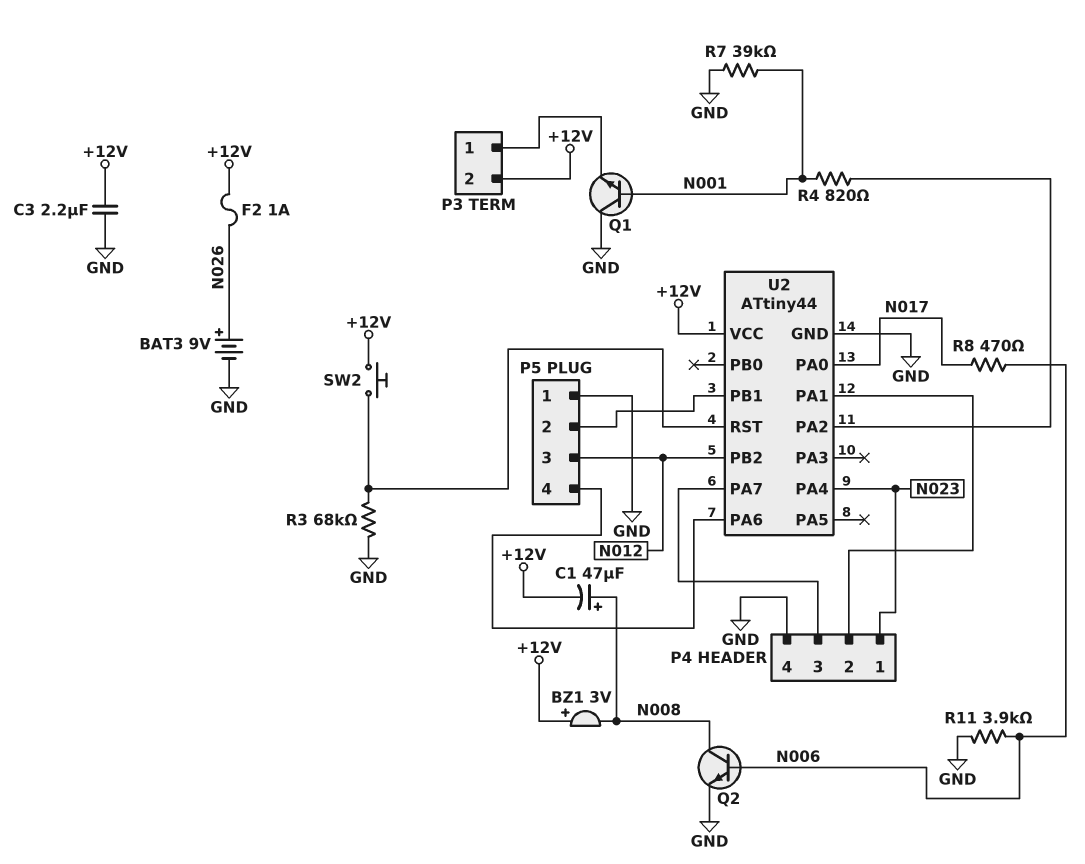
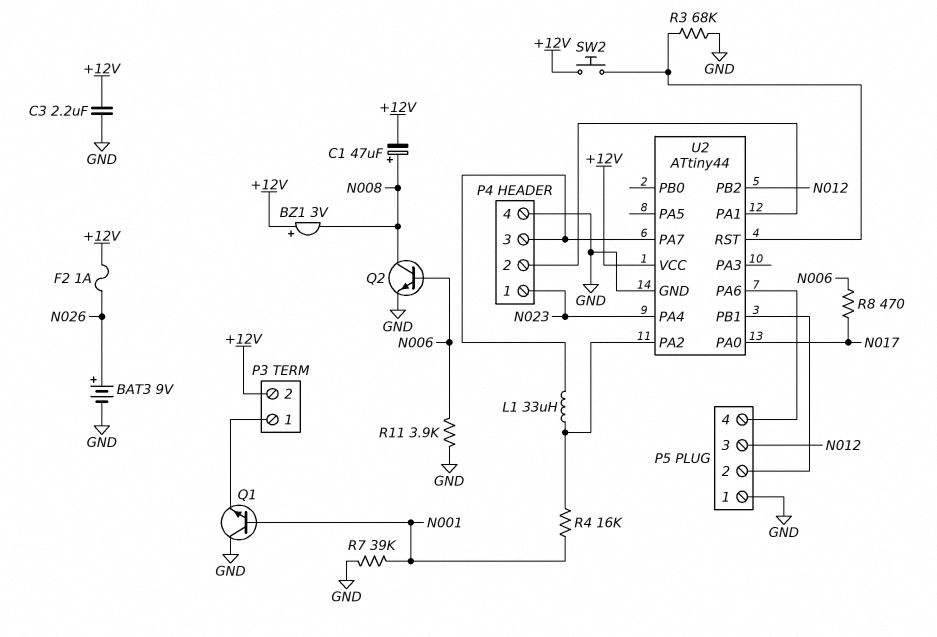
L1: none -> 33uH (P4/3, U2/PA2)
R4: 820 (N001, U2/PA2) -> 16k (N001, U2/PA2)

